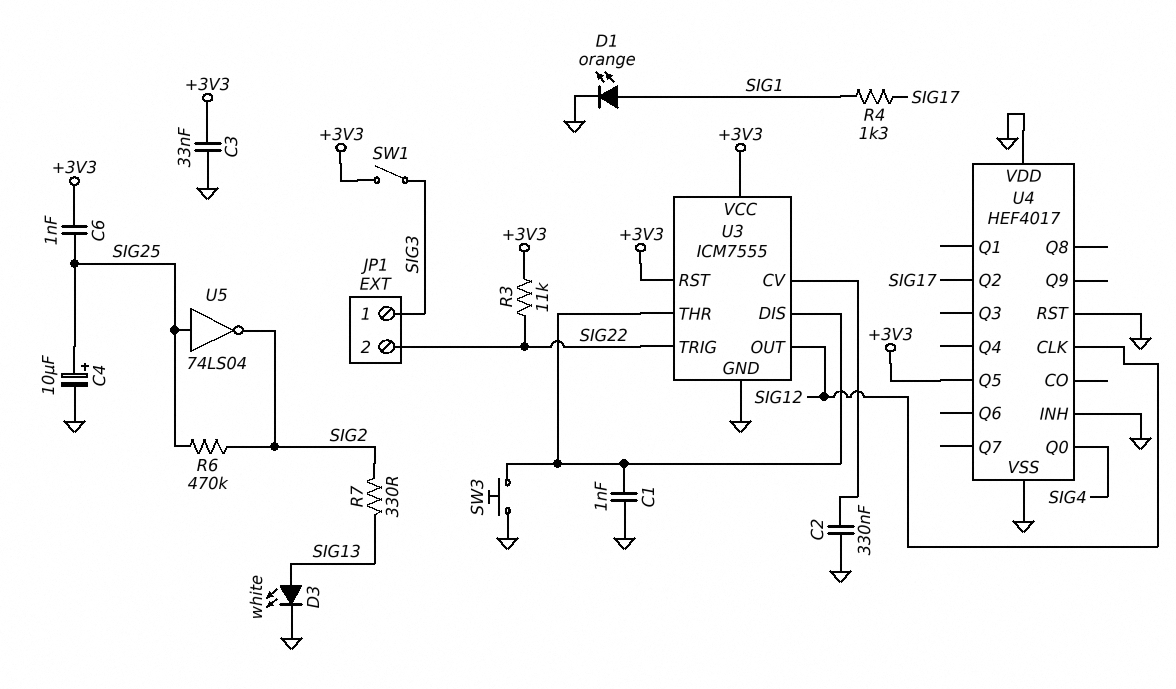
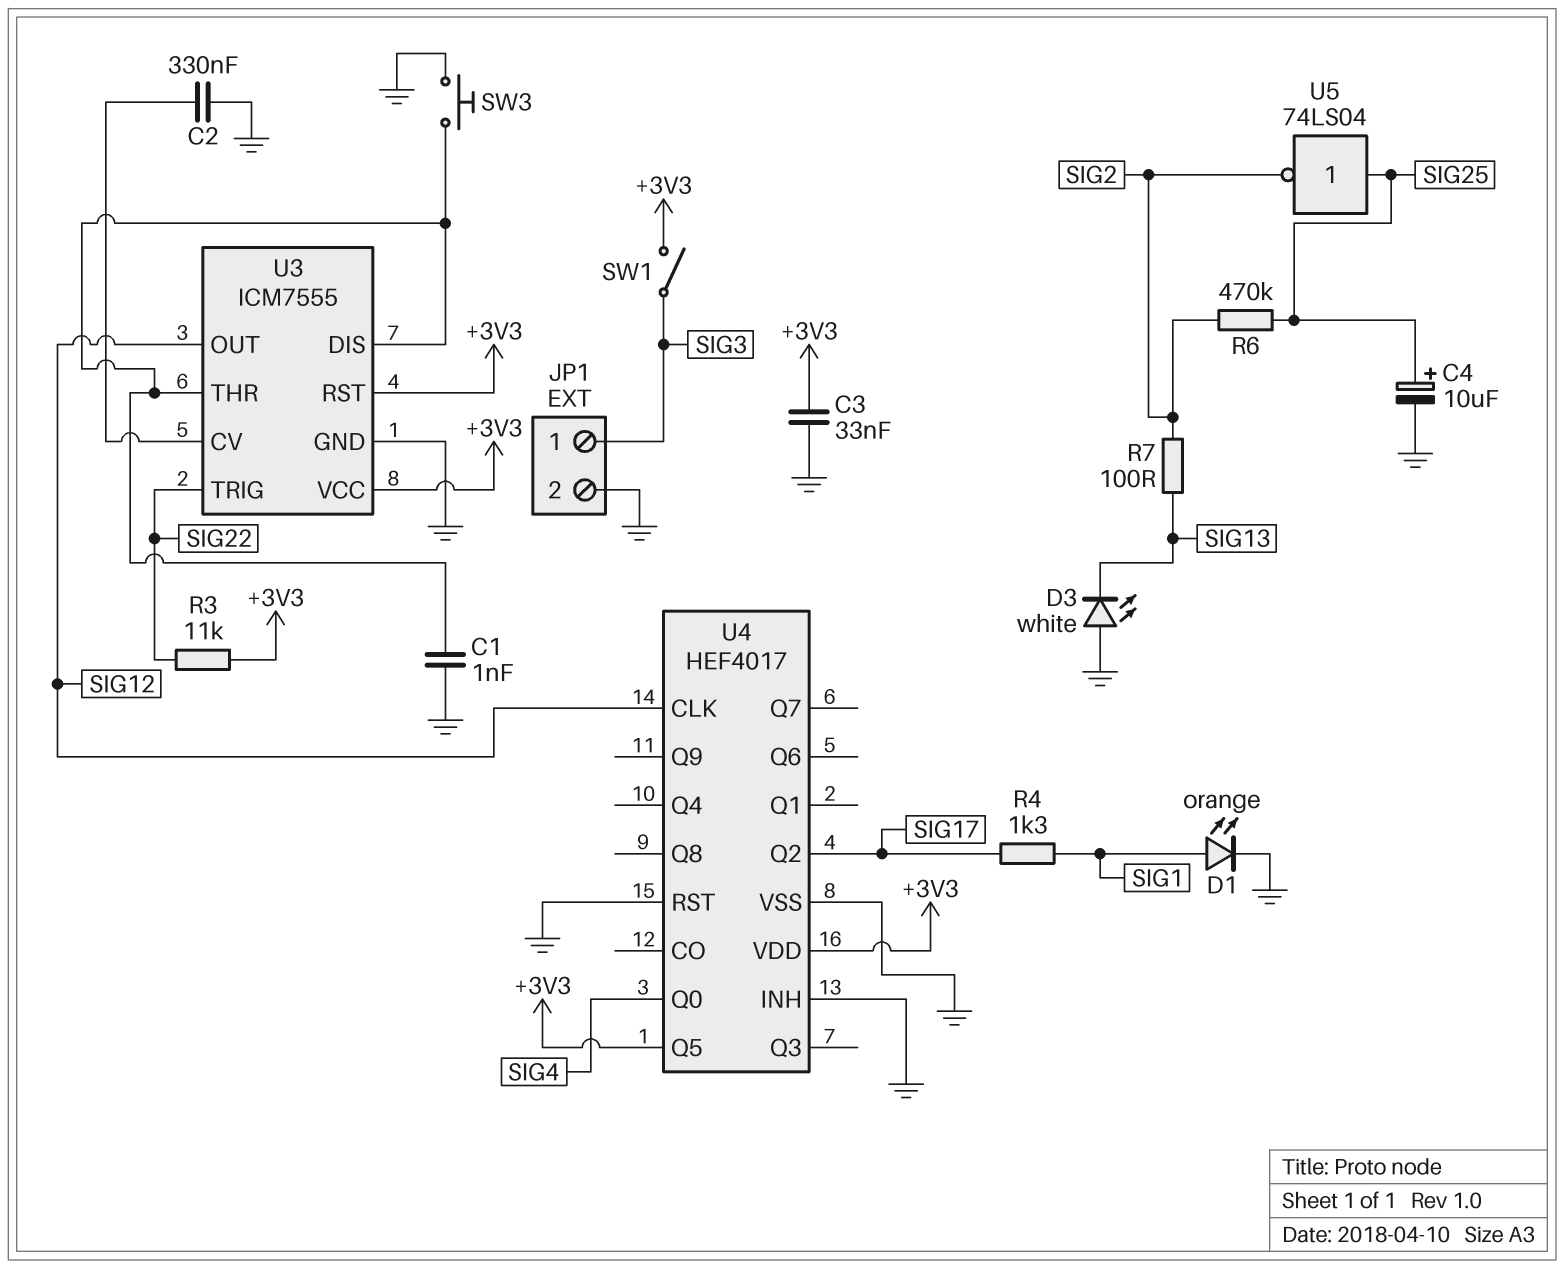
C6: 1nF (+3V3, SIG25) -> none
D3: LED white (A SIG13, K GND) -> LED white (A GND, K SIG13)
JP1 pin 2: SIG22 -> GND
R7: 330 (SIG2, SIG13) -> 100 (SIG2, SIG13)
U4 pin VDD: GND -> +3V3

